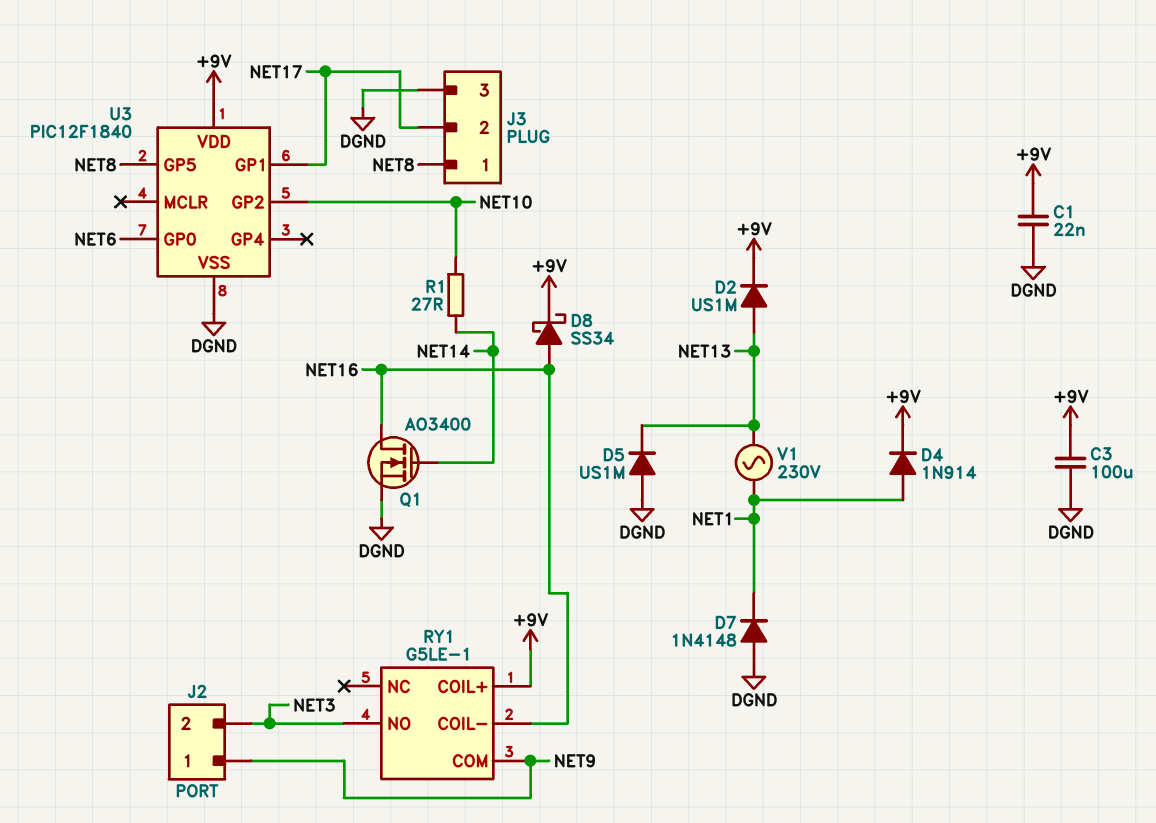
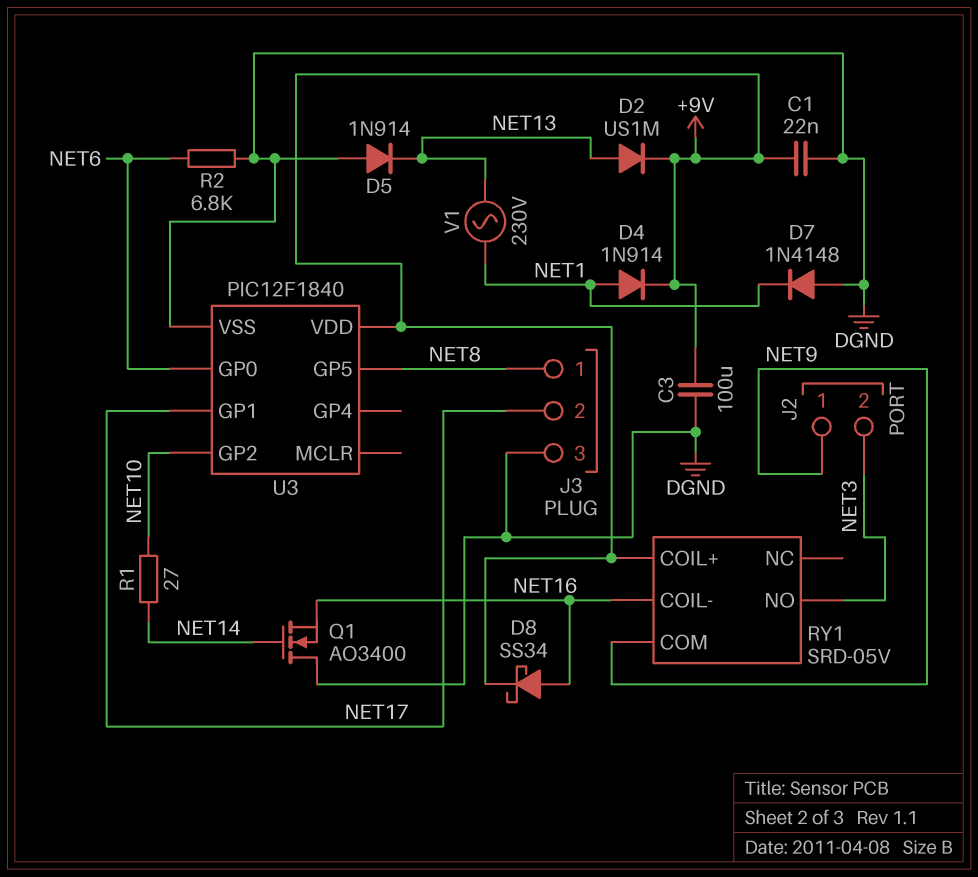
D5: diode US1M (A DGND, K NET13) -> diode 1N914 (A DGND, K NET13)
Q1: NMOS AO3400 (G NET14, D NET16, S DGND) -> NMOS AO3400 (G NET14, D DGND, S NET16)
R2: none -> 6.8k (DGND, NET6)
RY1: G5LE-1 -> SRD-05V

